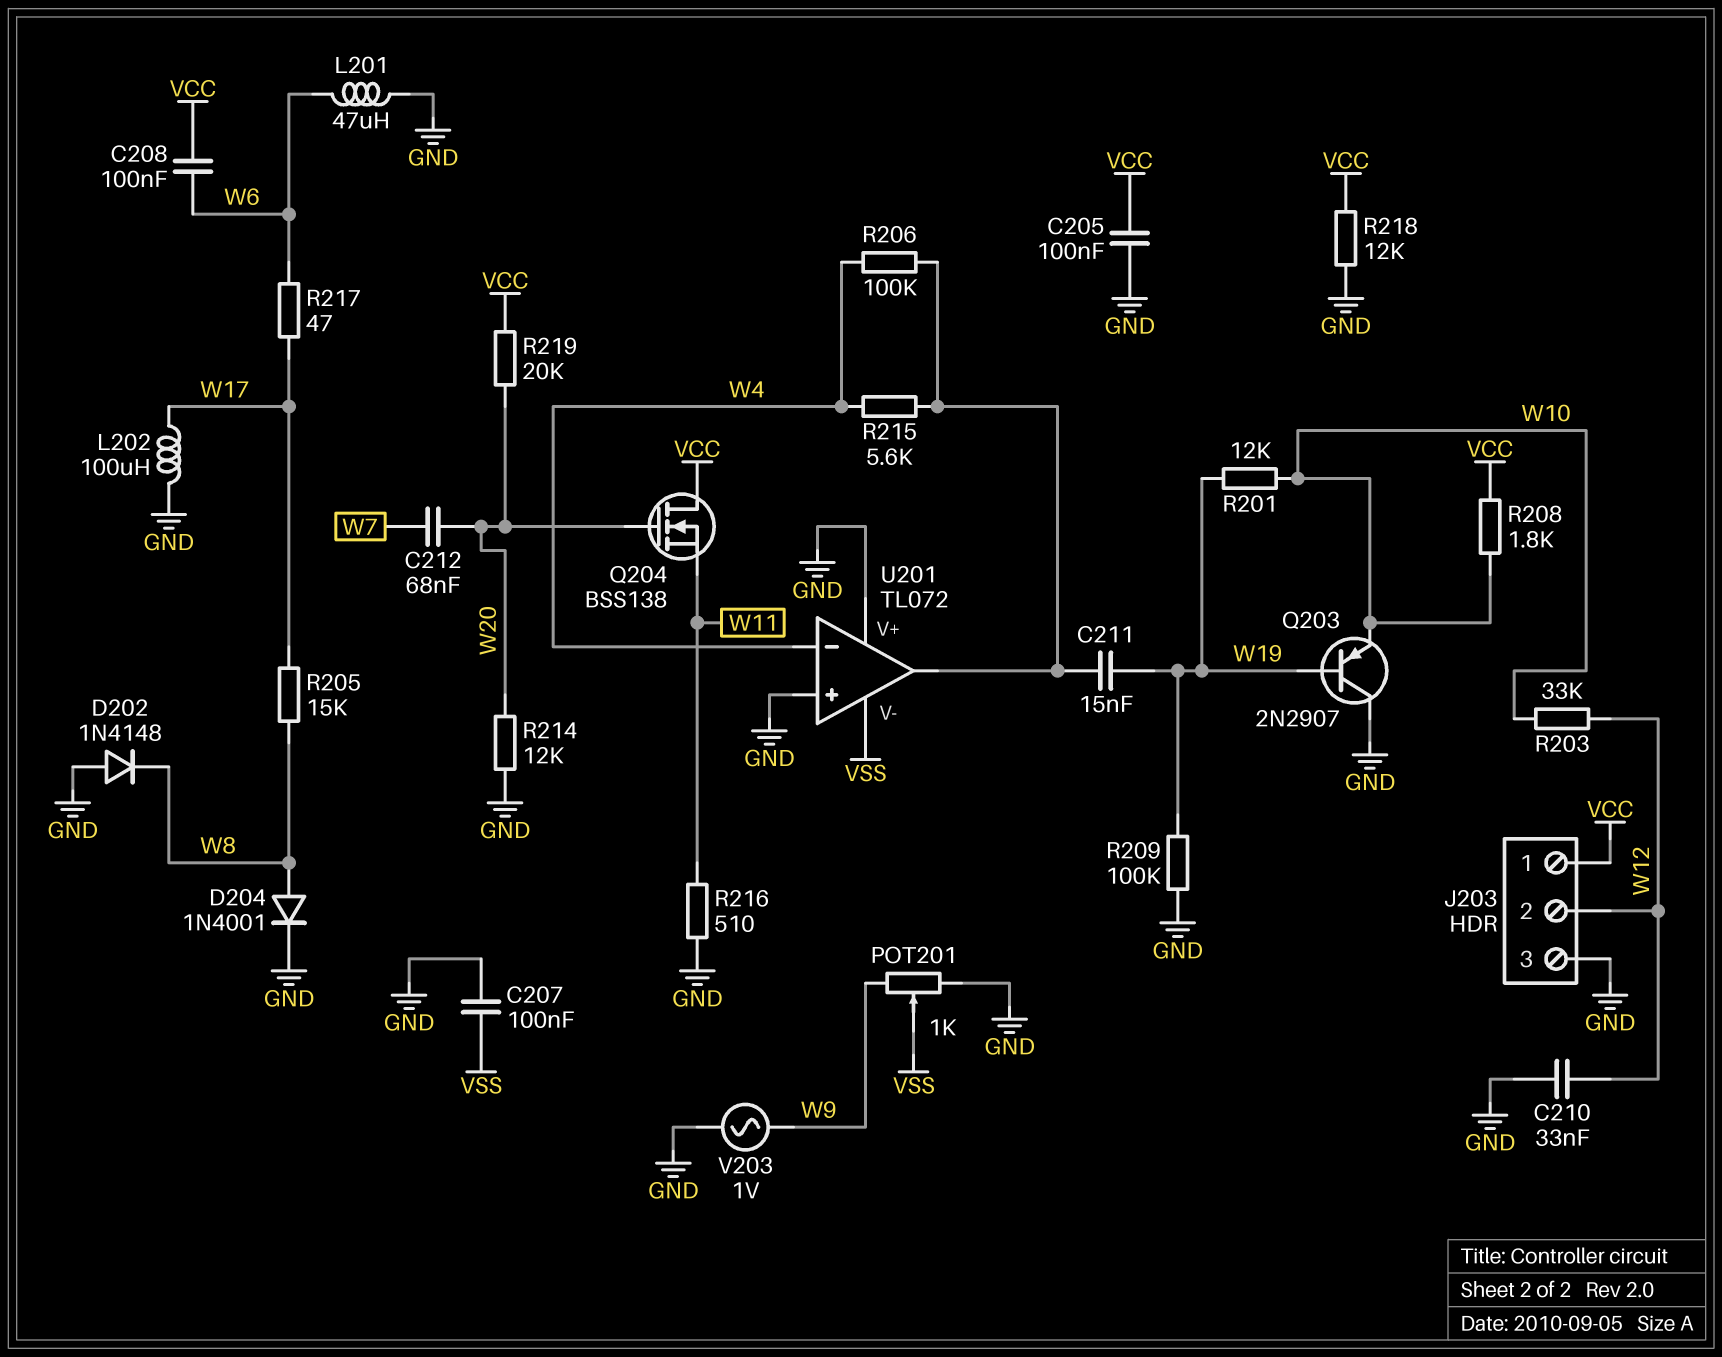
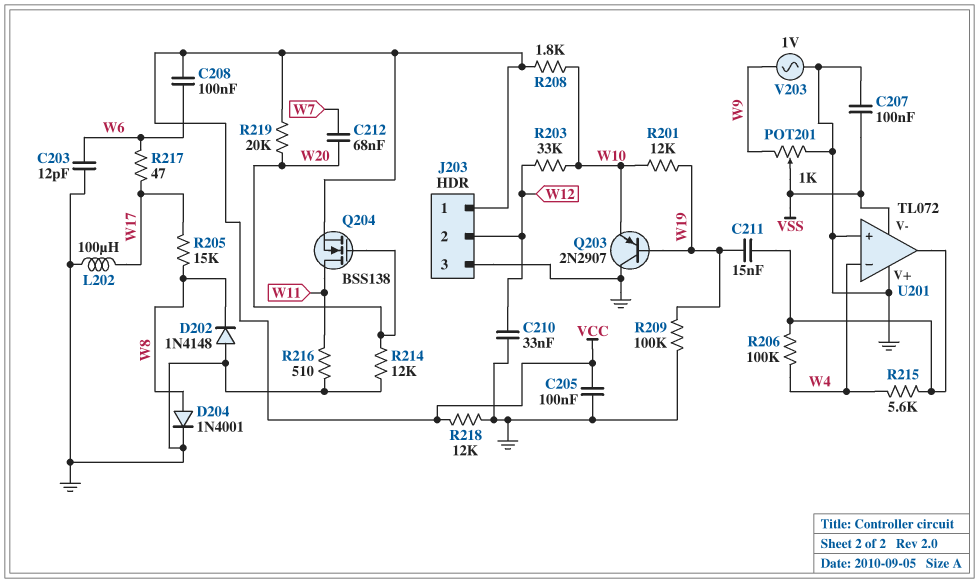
C203: none -> 12pF (GND, W6)
L201: 47uH (GND, W6) -> none
Q204: NMOS BSS138 (G W20, D VCC, S W11) -> NMOS BSS138 (G W20, D W11, S VCC)

